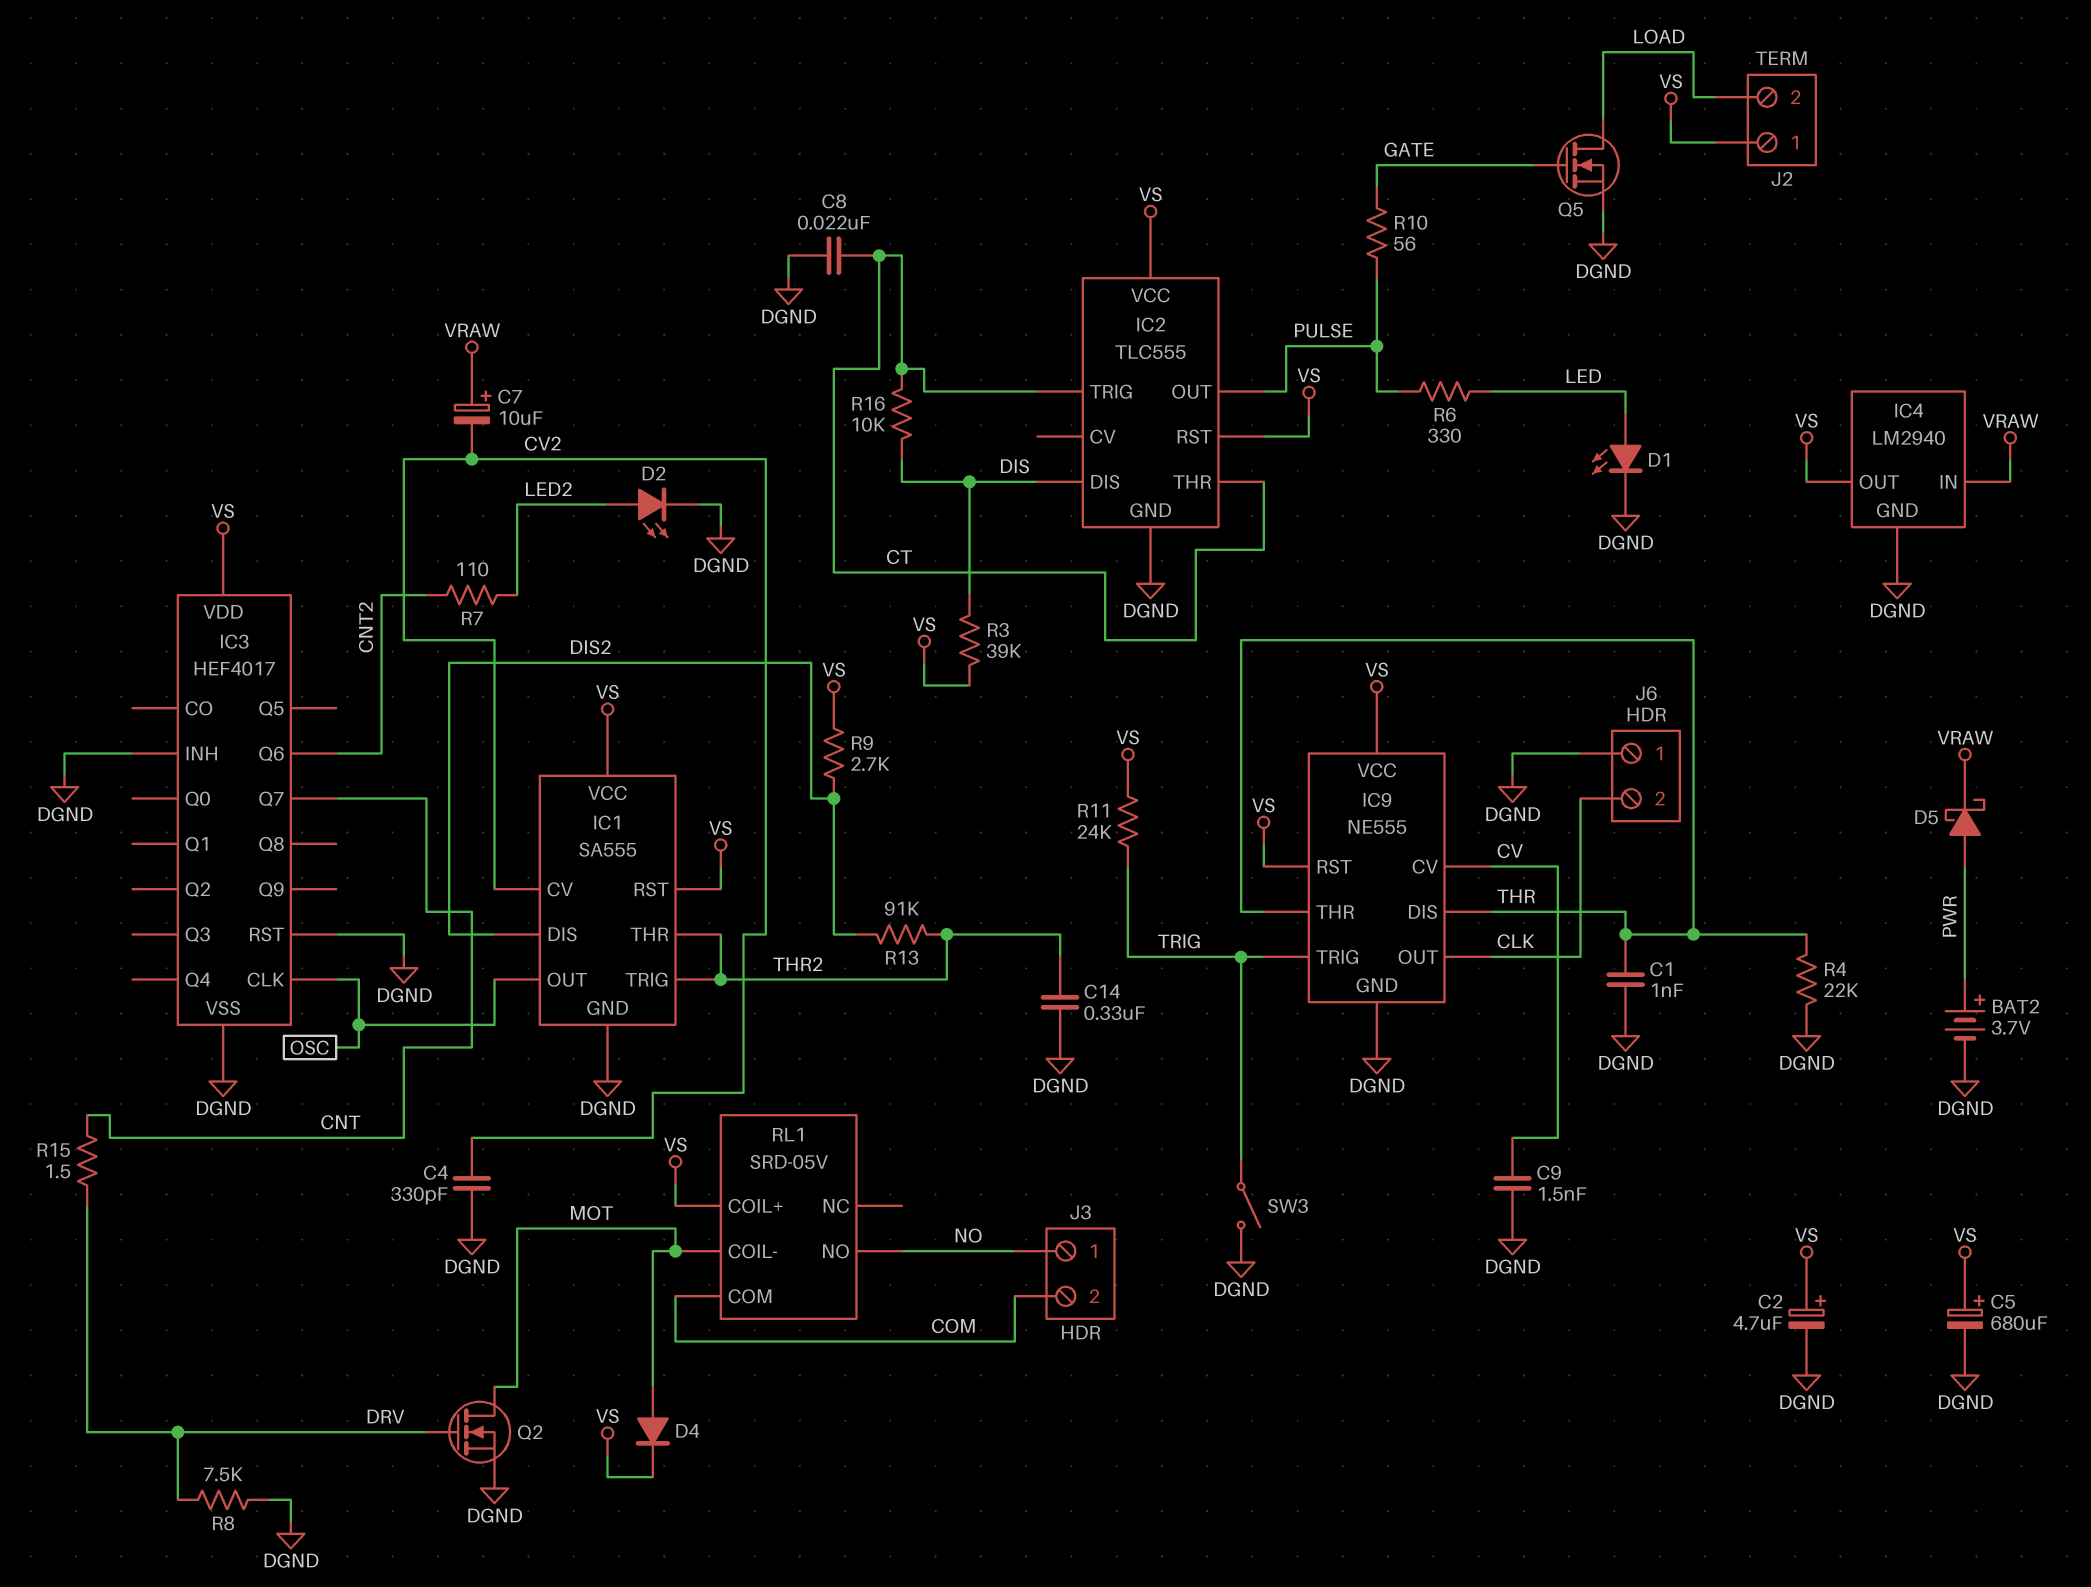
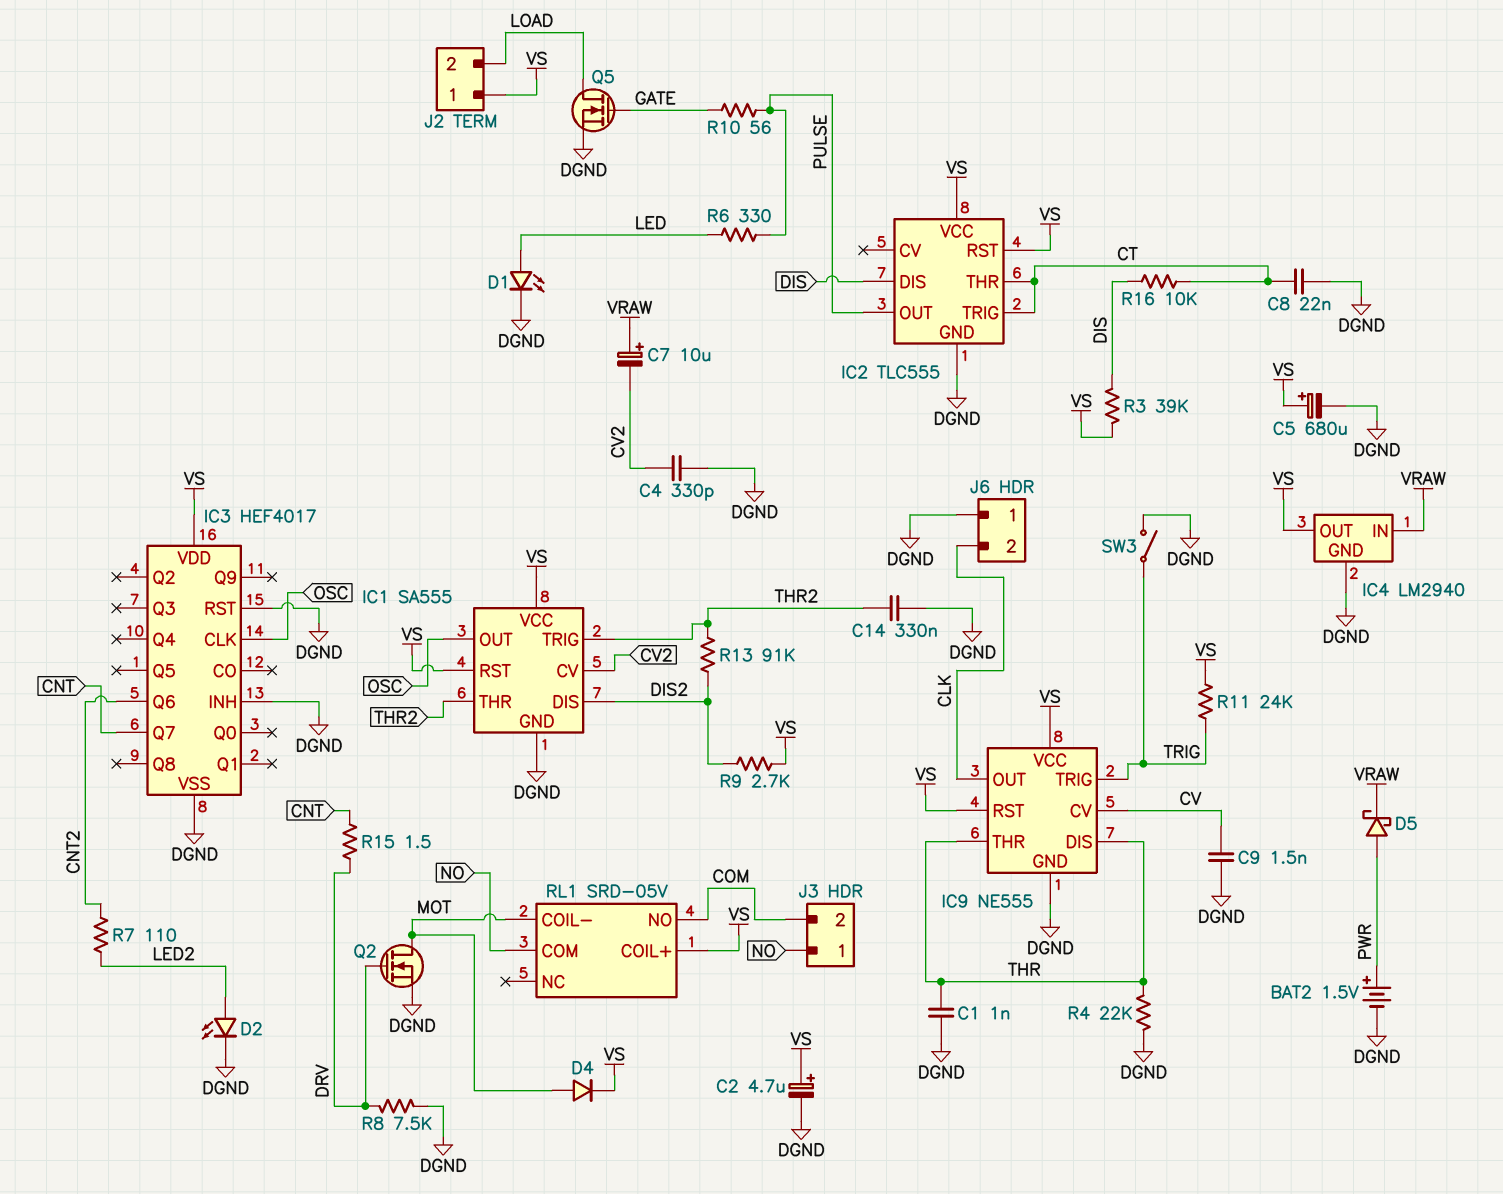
BAT2: 3.7V (plus PWR, minus DGND) -> 1.5V (plus PWR, minus DGND)
RL1 pin COM: COM -> NO
RL1 pin NO: NO -> COM

